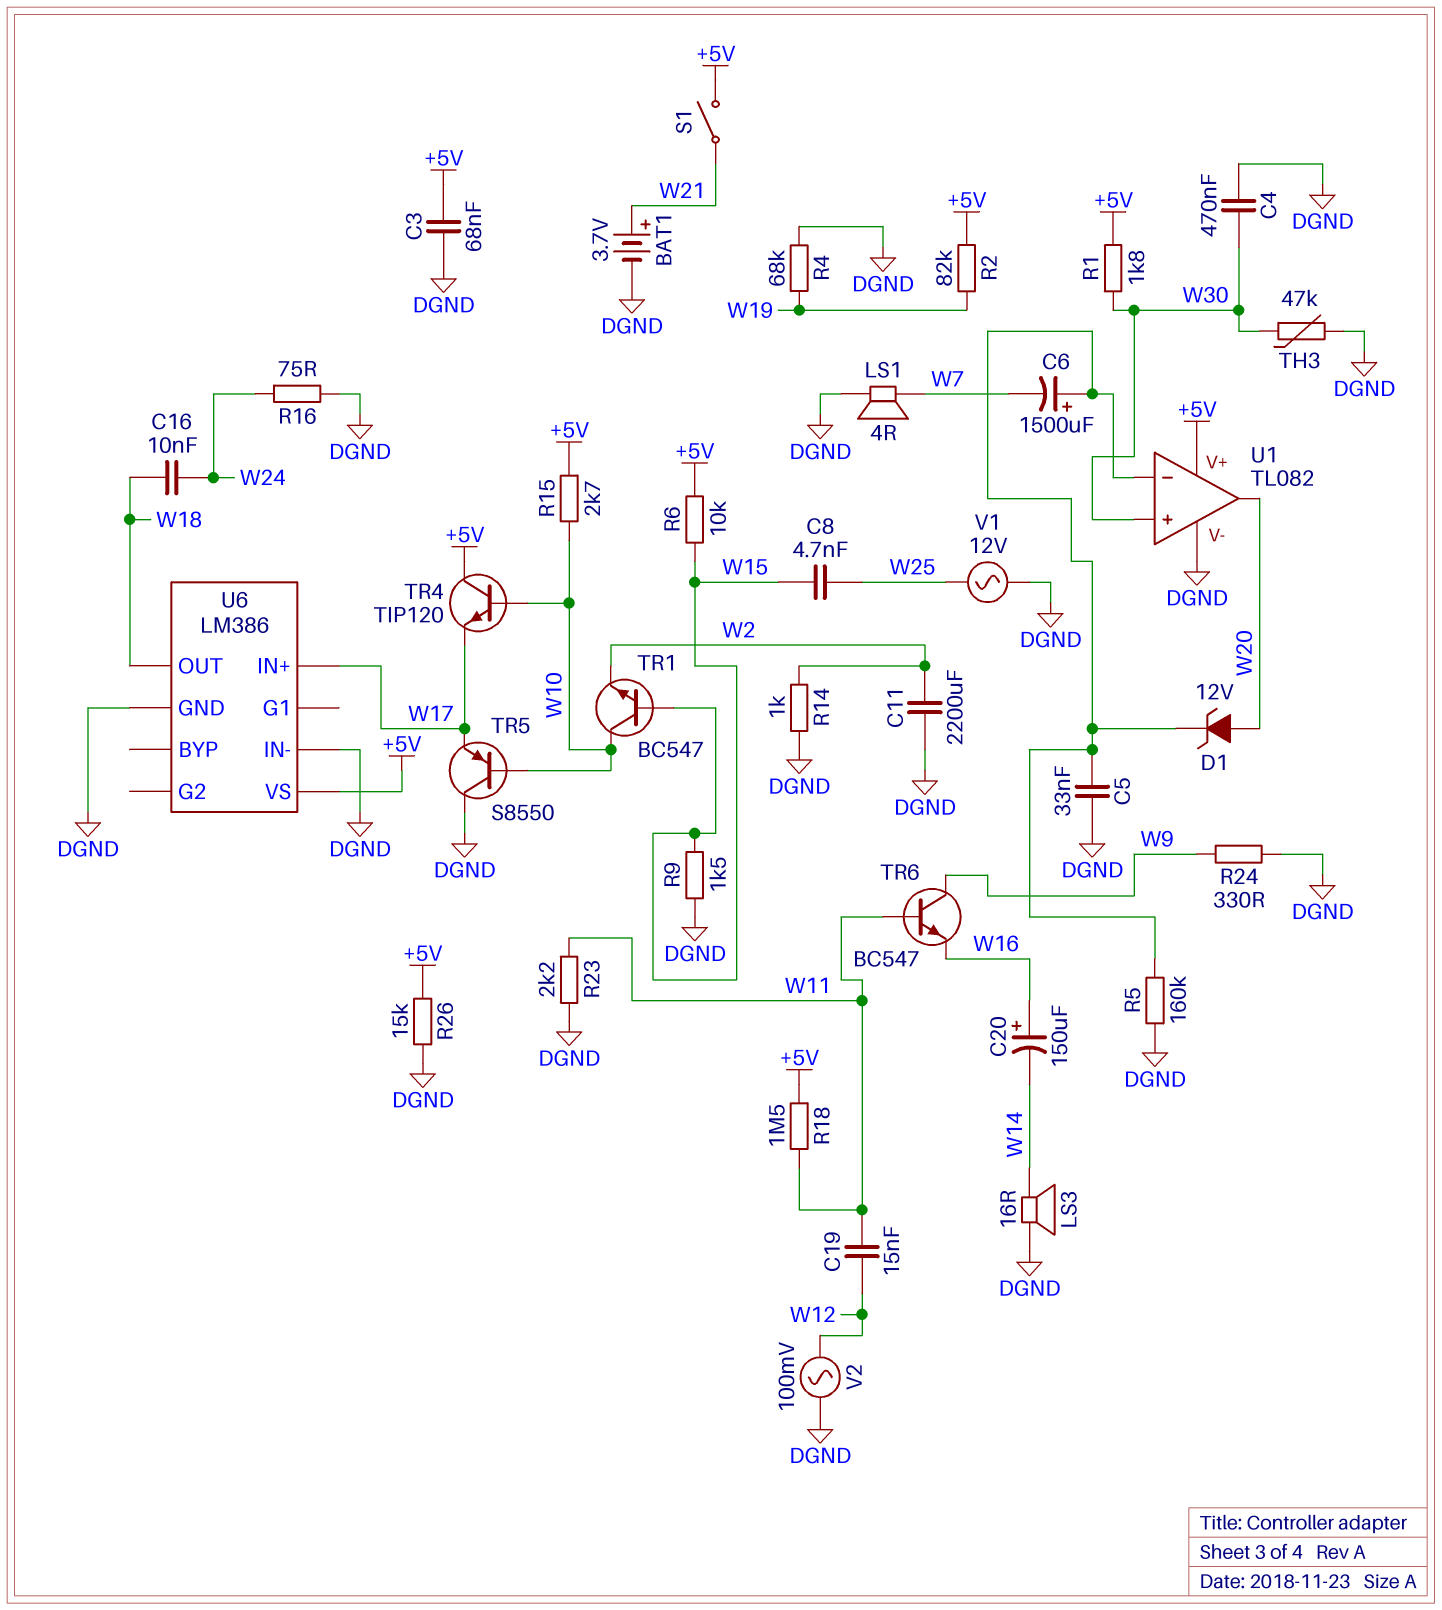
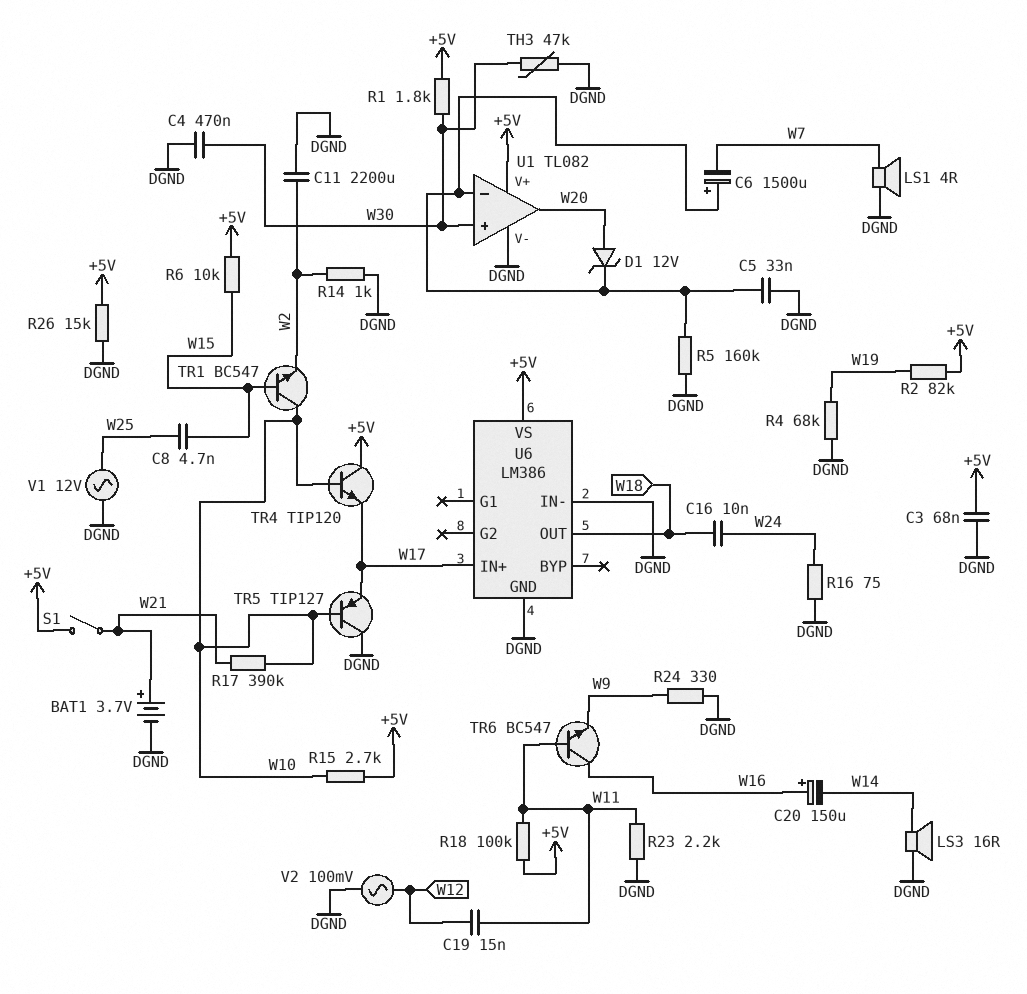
R9: 1.5k (DGND, W15) -> none
R17: none -> 390k (W10, W21)
R18: 1.5M (+5V, W11) -> 100k (+5V, W11)
TR5: PNP S8550 (B W10, C DGND, E W17) -> PNP TIP127 (B W10, C DGND, E W17)
TR6: NPN BC547 (B W11, C W9, E W16) -> NPN BC547 (B W11, C W16, E W9)

